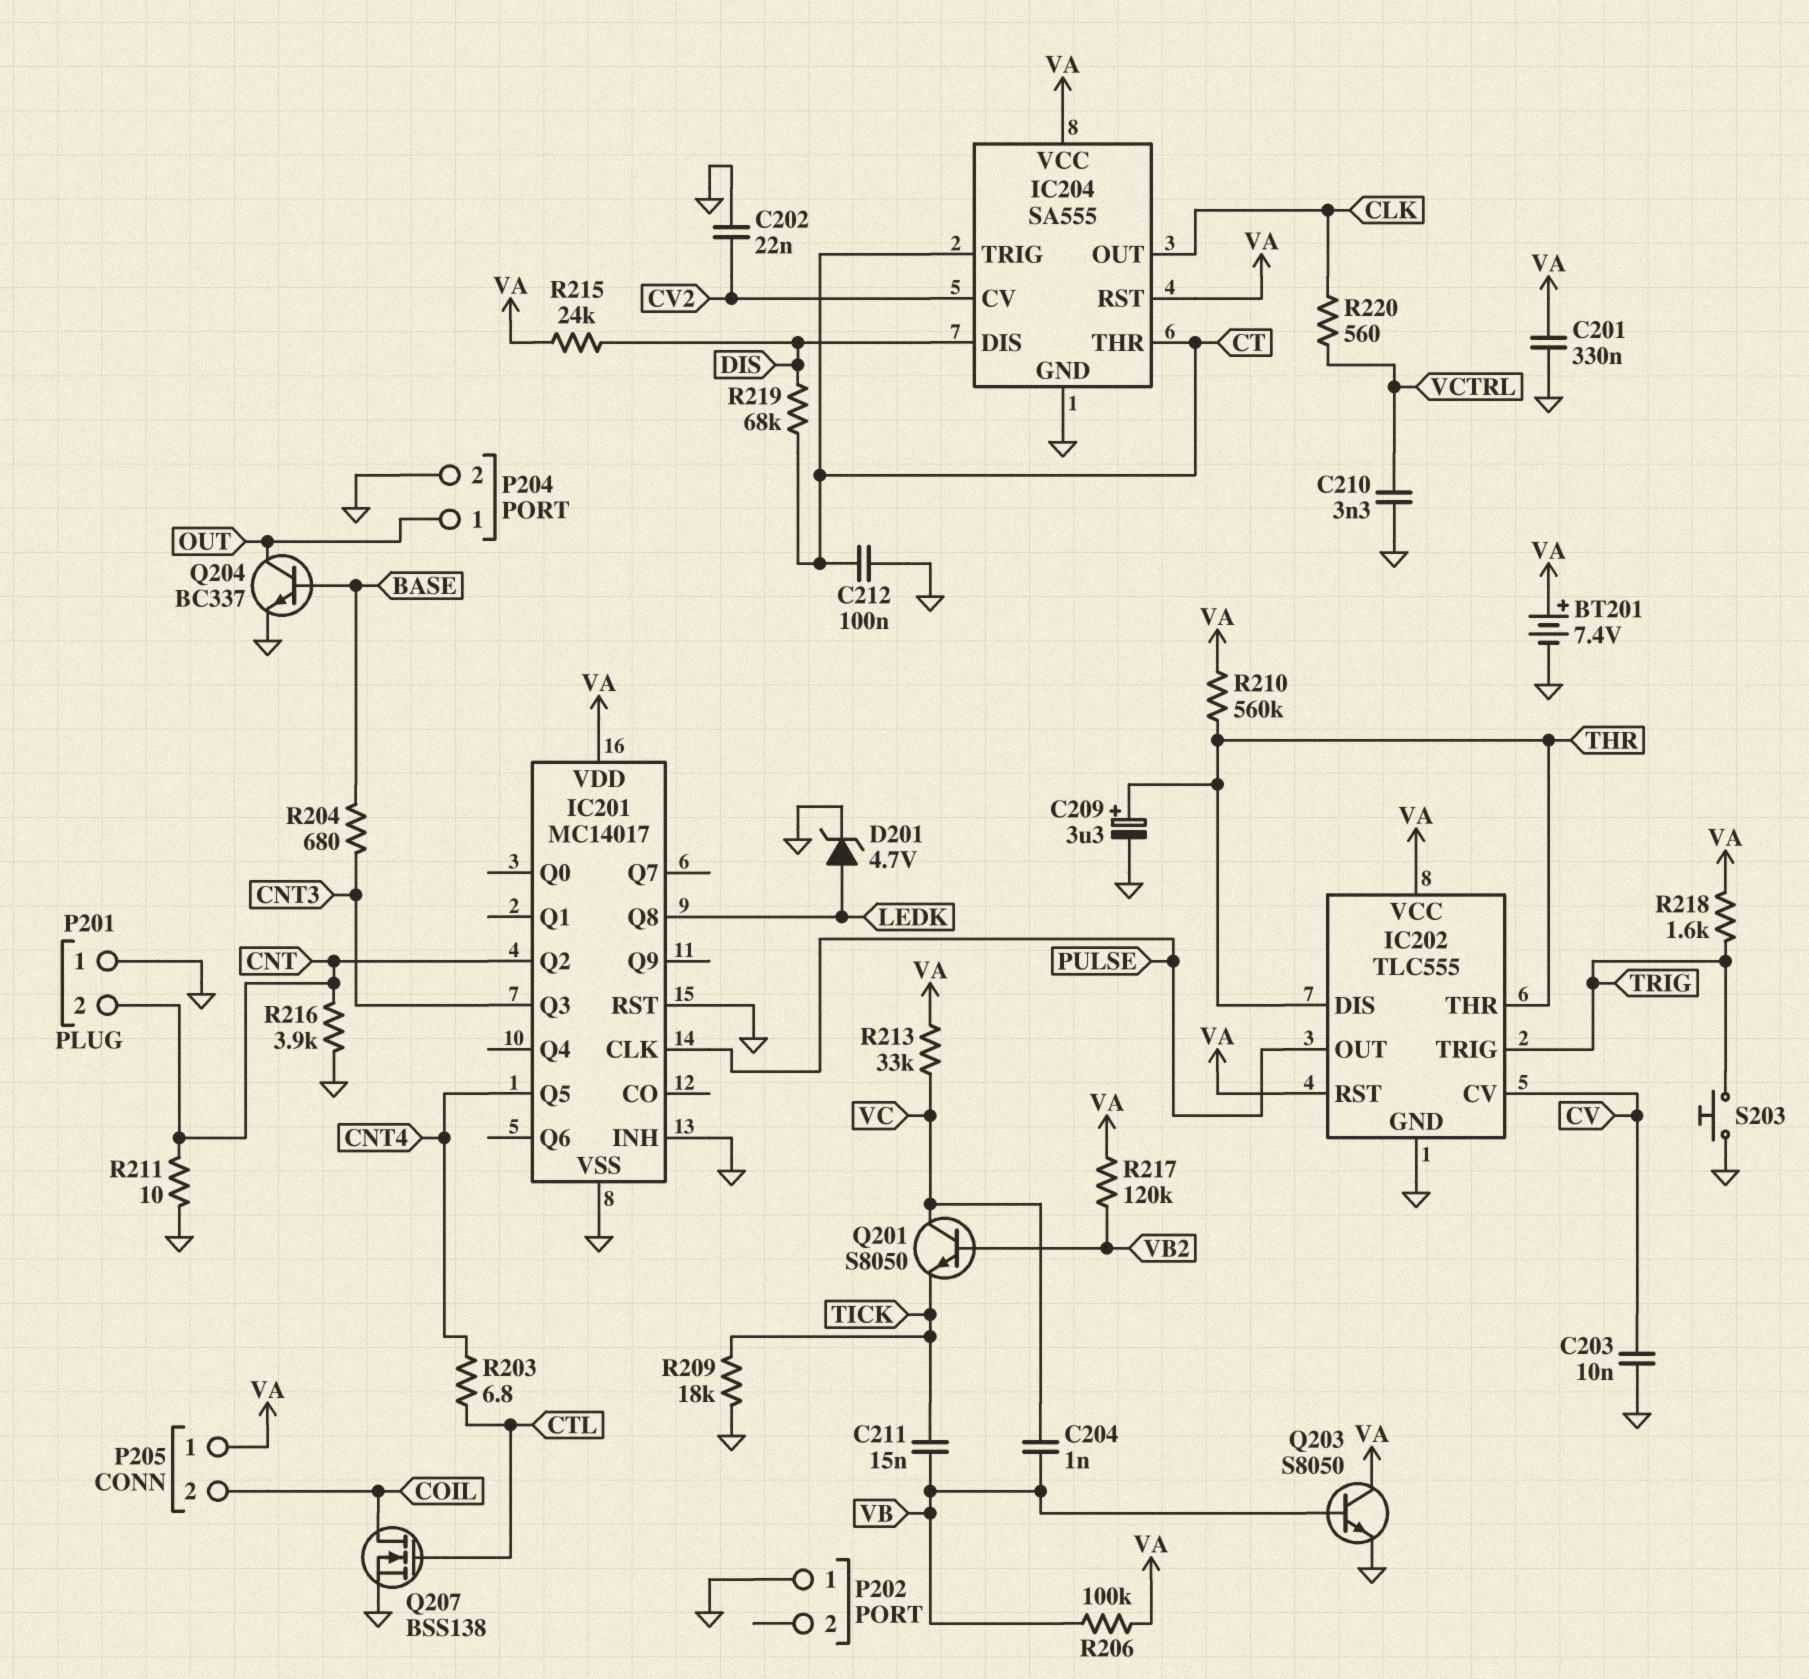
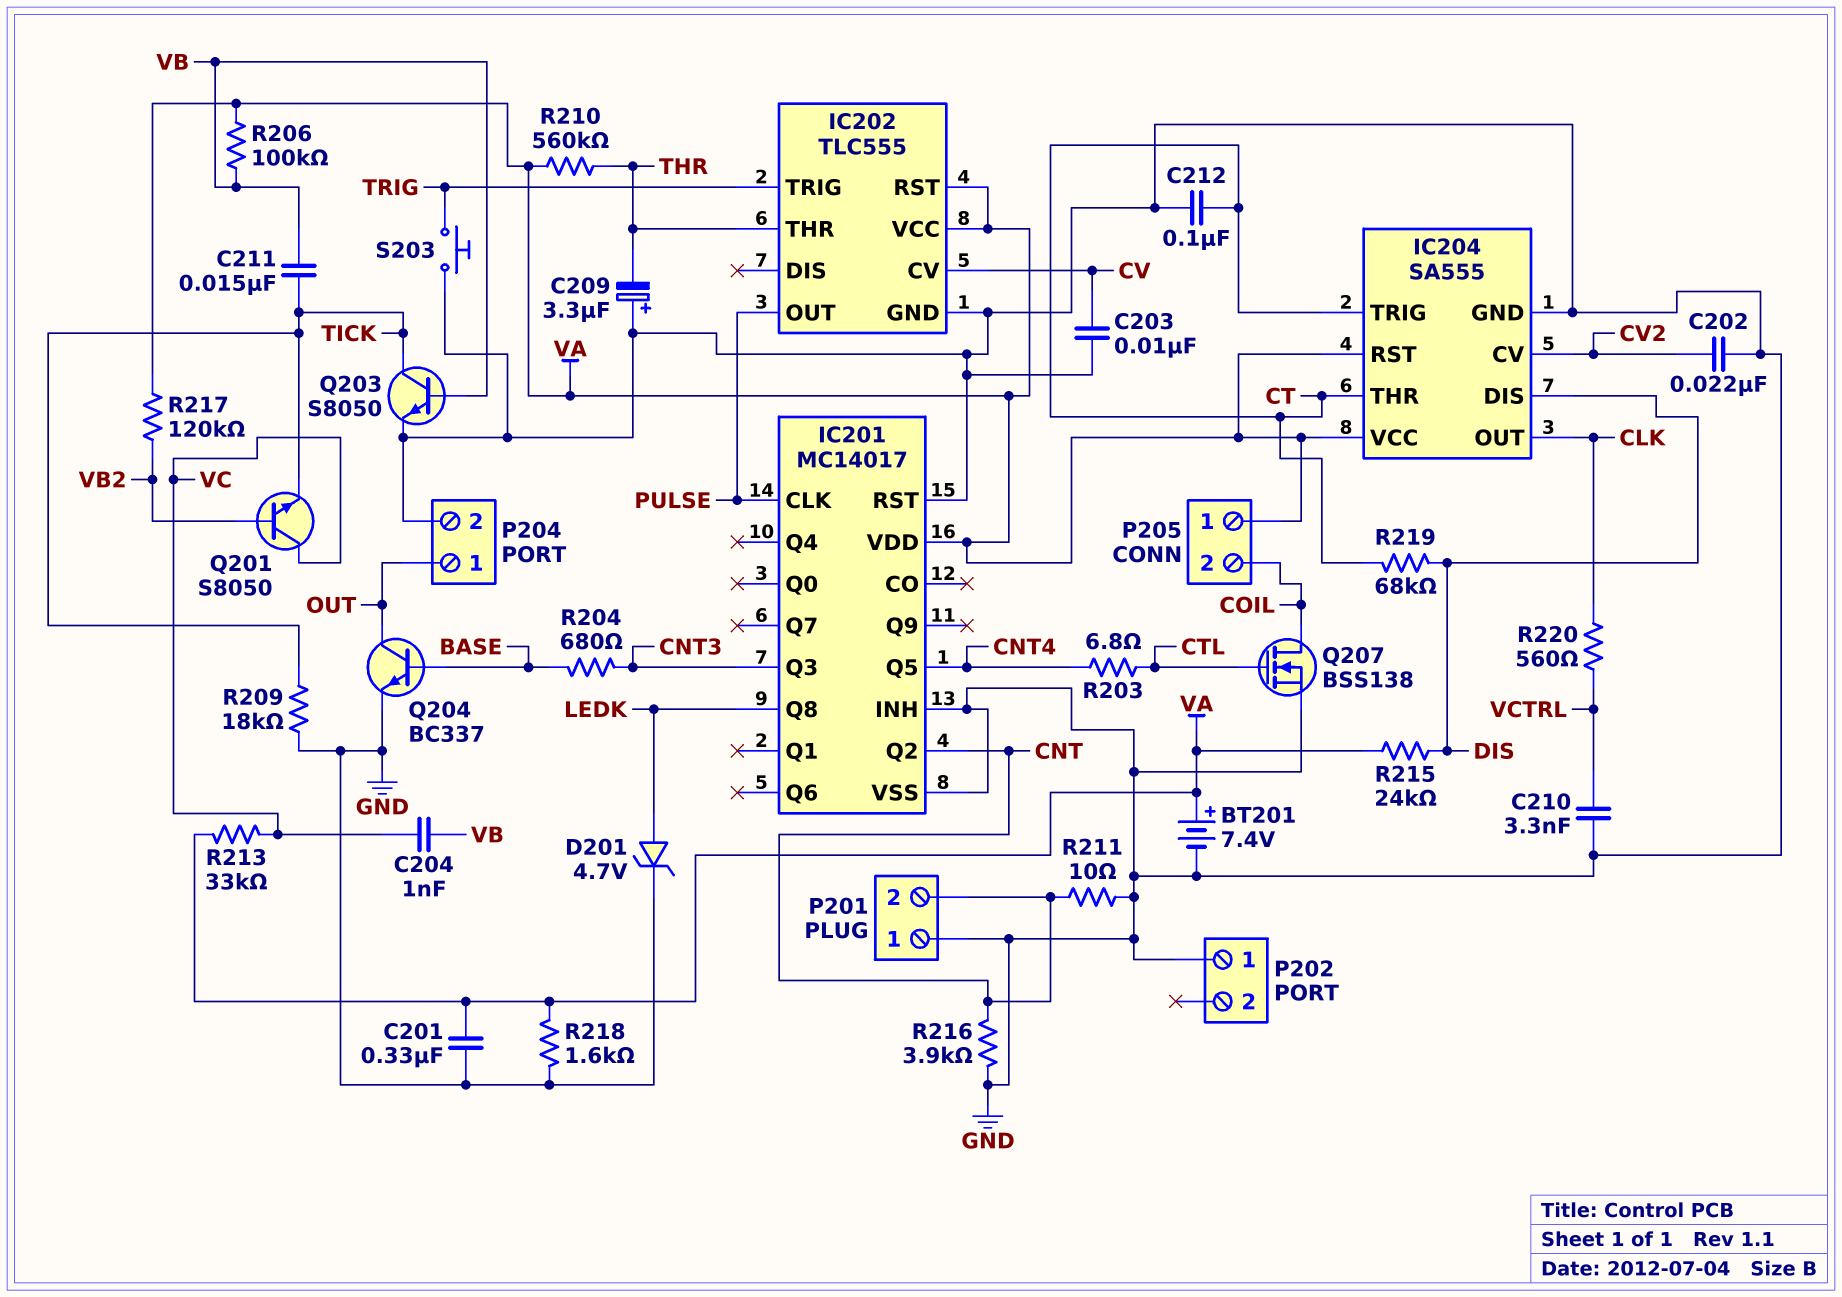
C209: 3.3uF (plus THR, minus GND) -> 3.3uF (plus GND, minus THR)
IC202 pin DIS: THR -> none
Q203: NPN S8050 (B VB, C VA, E GND) -> NPN S8050 (B VB, C TICK, E GND)
R218: 1.6k (TRIG, VA) -> 1.6k (GND, VA)

